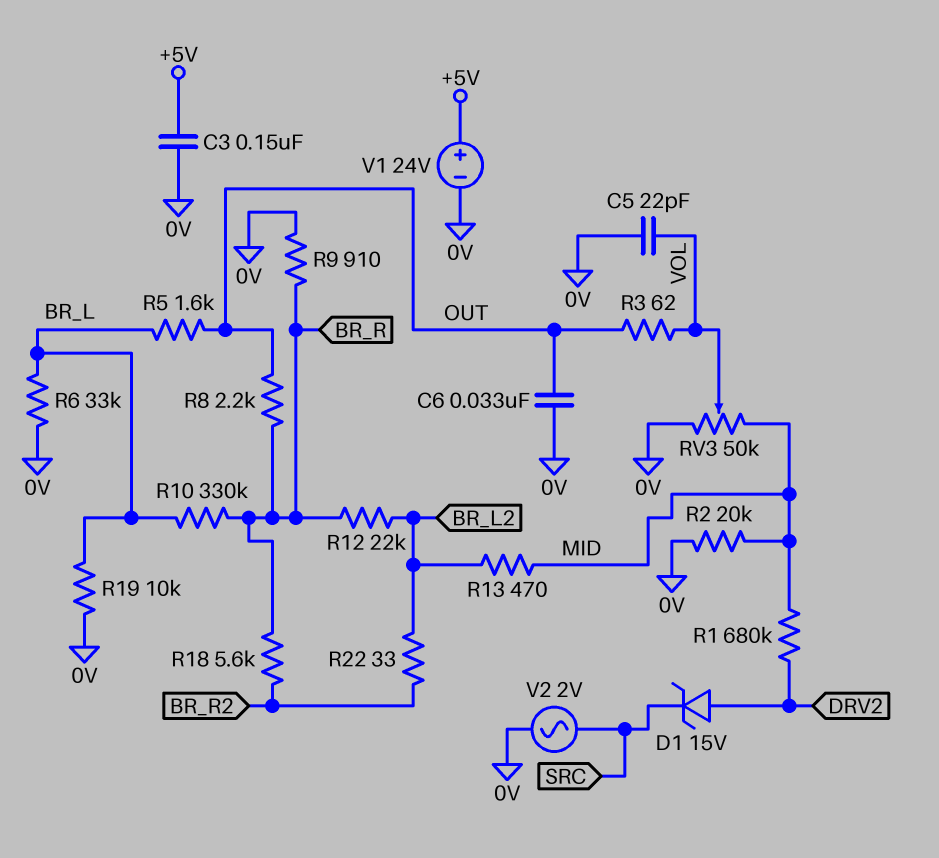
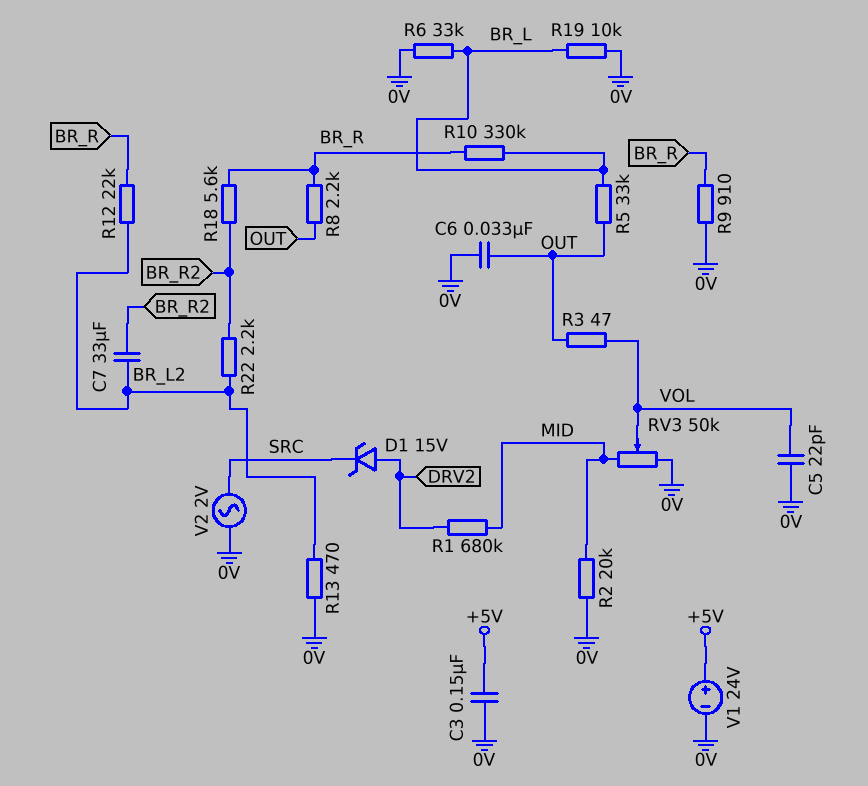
C7: none -> 33uF (BR_L2, BR_R2)
R3: 62 (OUT, VOL) -> 47 (OUT, VOL)
R5: 1.6k (BR_L, OUT) -> 33k (BR_L, OUT)
R13: 470 (BR_L2, MID) -> 470 (0V, BR_L2)
R22: 33 (BR_L2, BR_R2) -> 2.2k (BR_L2, BR_R2)

